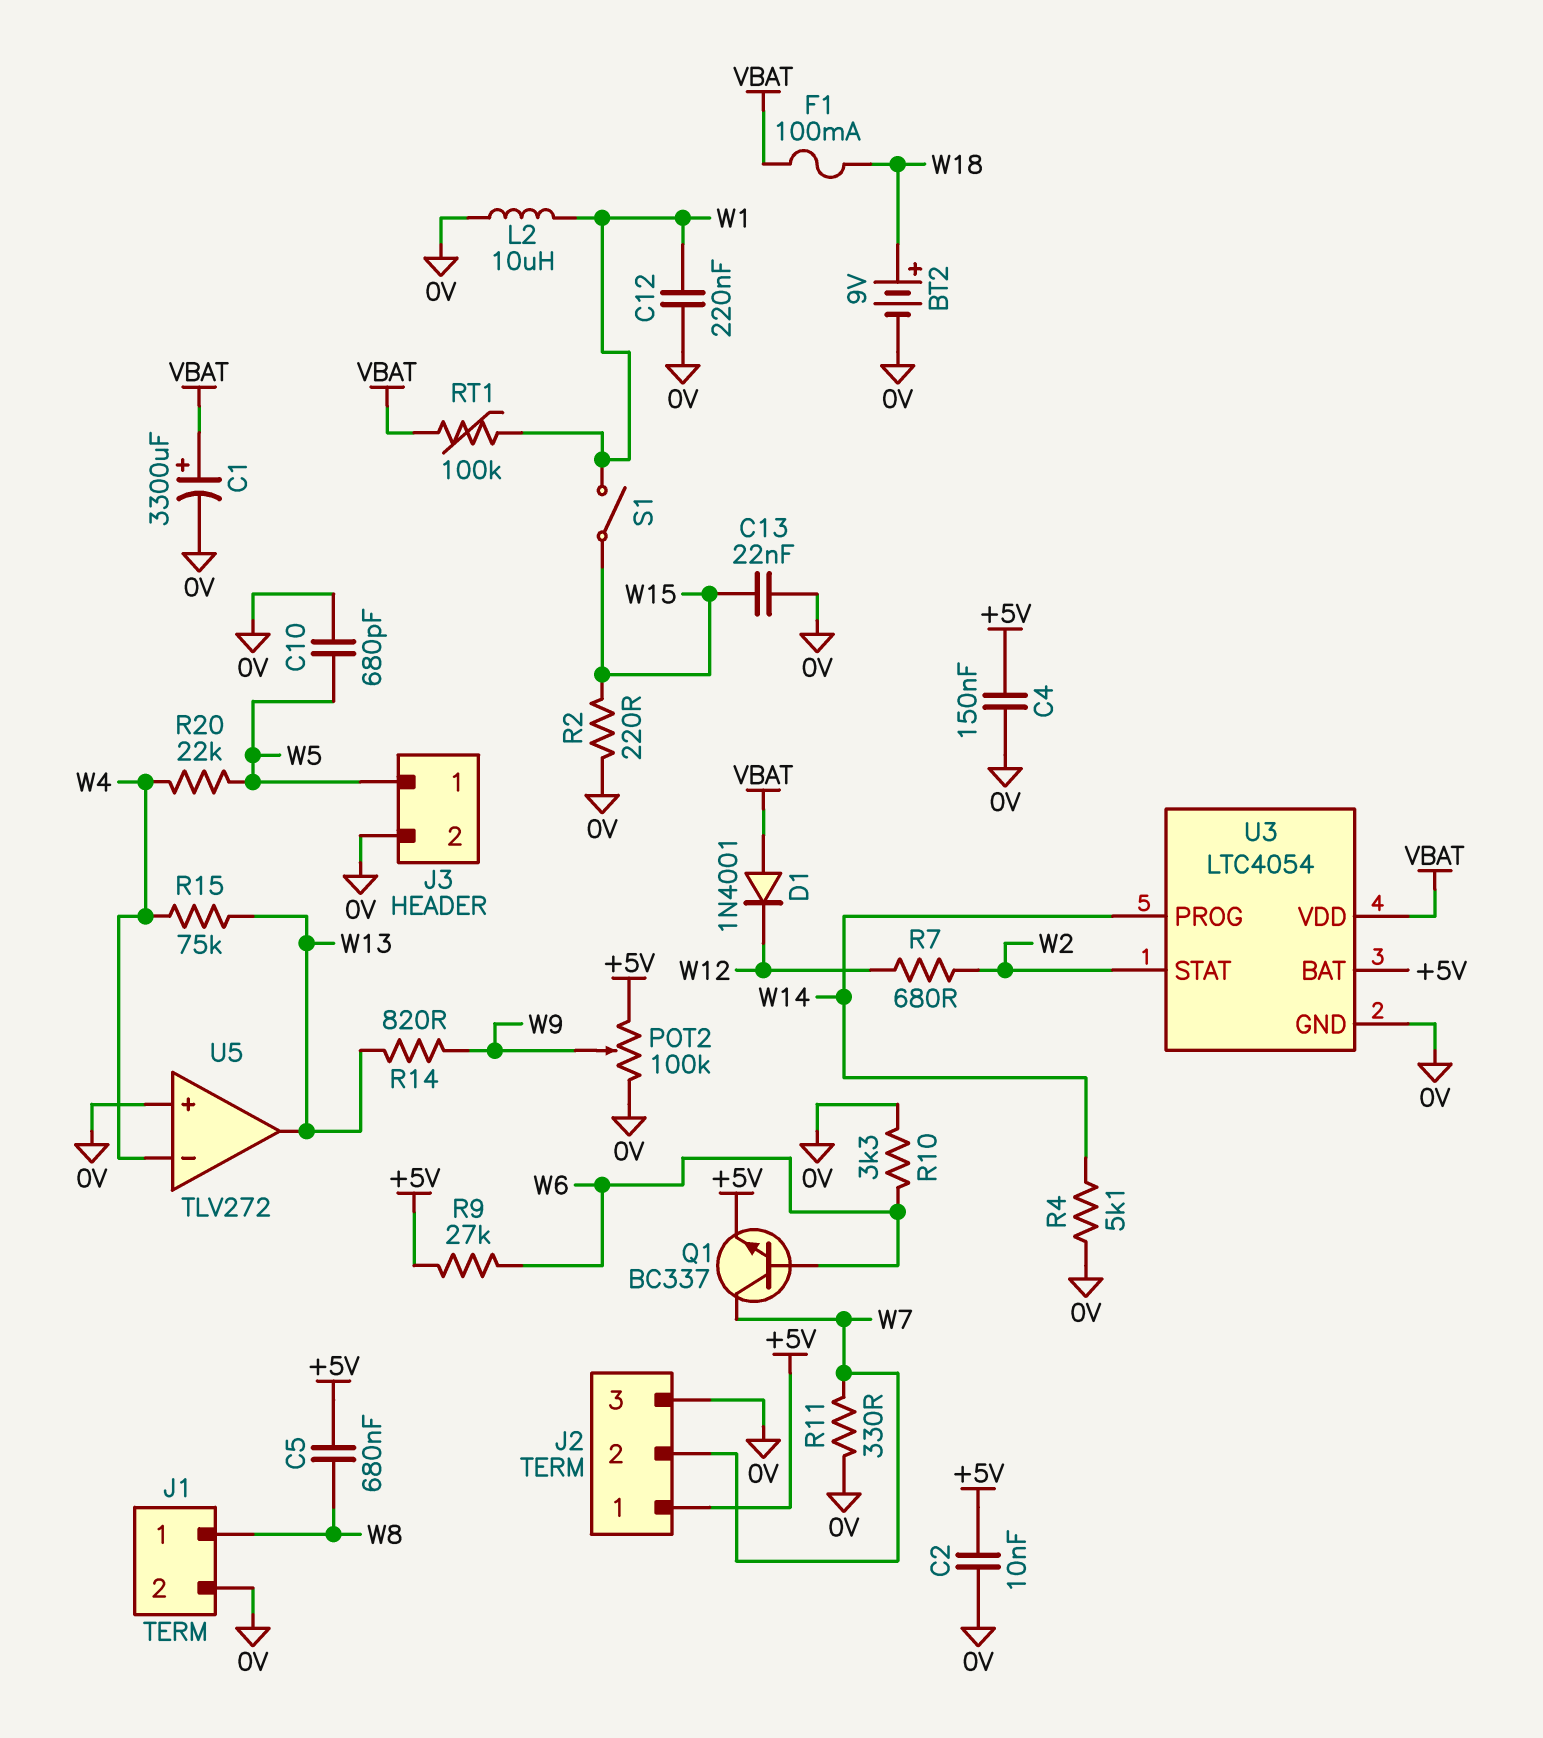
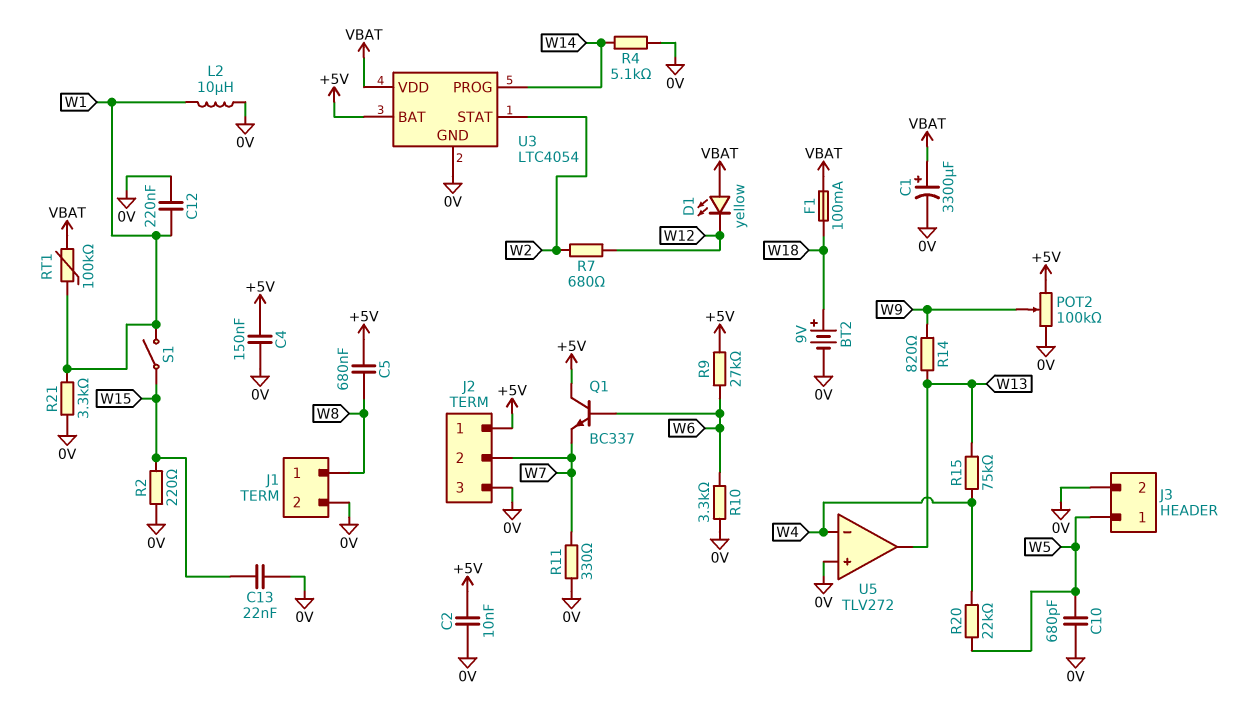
D1: diode 1N4001 (A VBAT, K W12) -> LED yellow (A VBAT, K W12)
Q1: NPN BC337 (B W6, C W7, E +5V) -> NPN BC337 (B W6, C +5V, E W7)
R21: none -> 3.3k (0V, W1)

